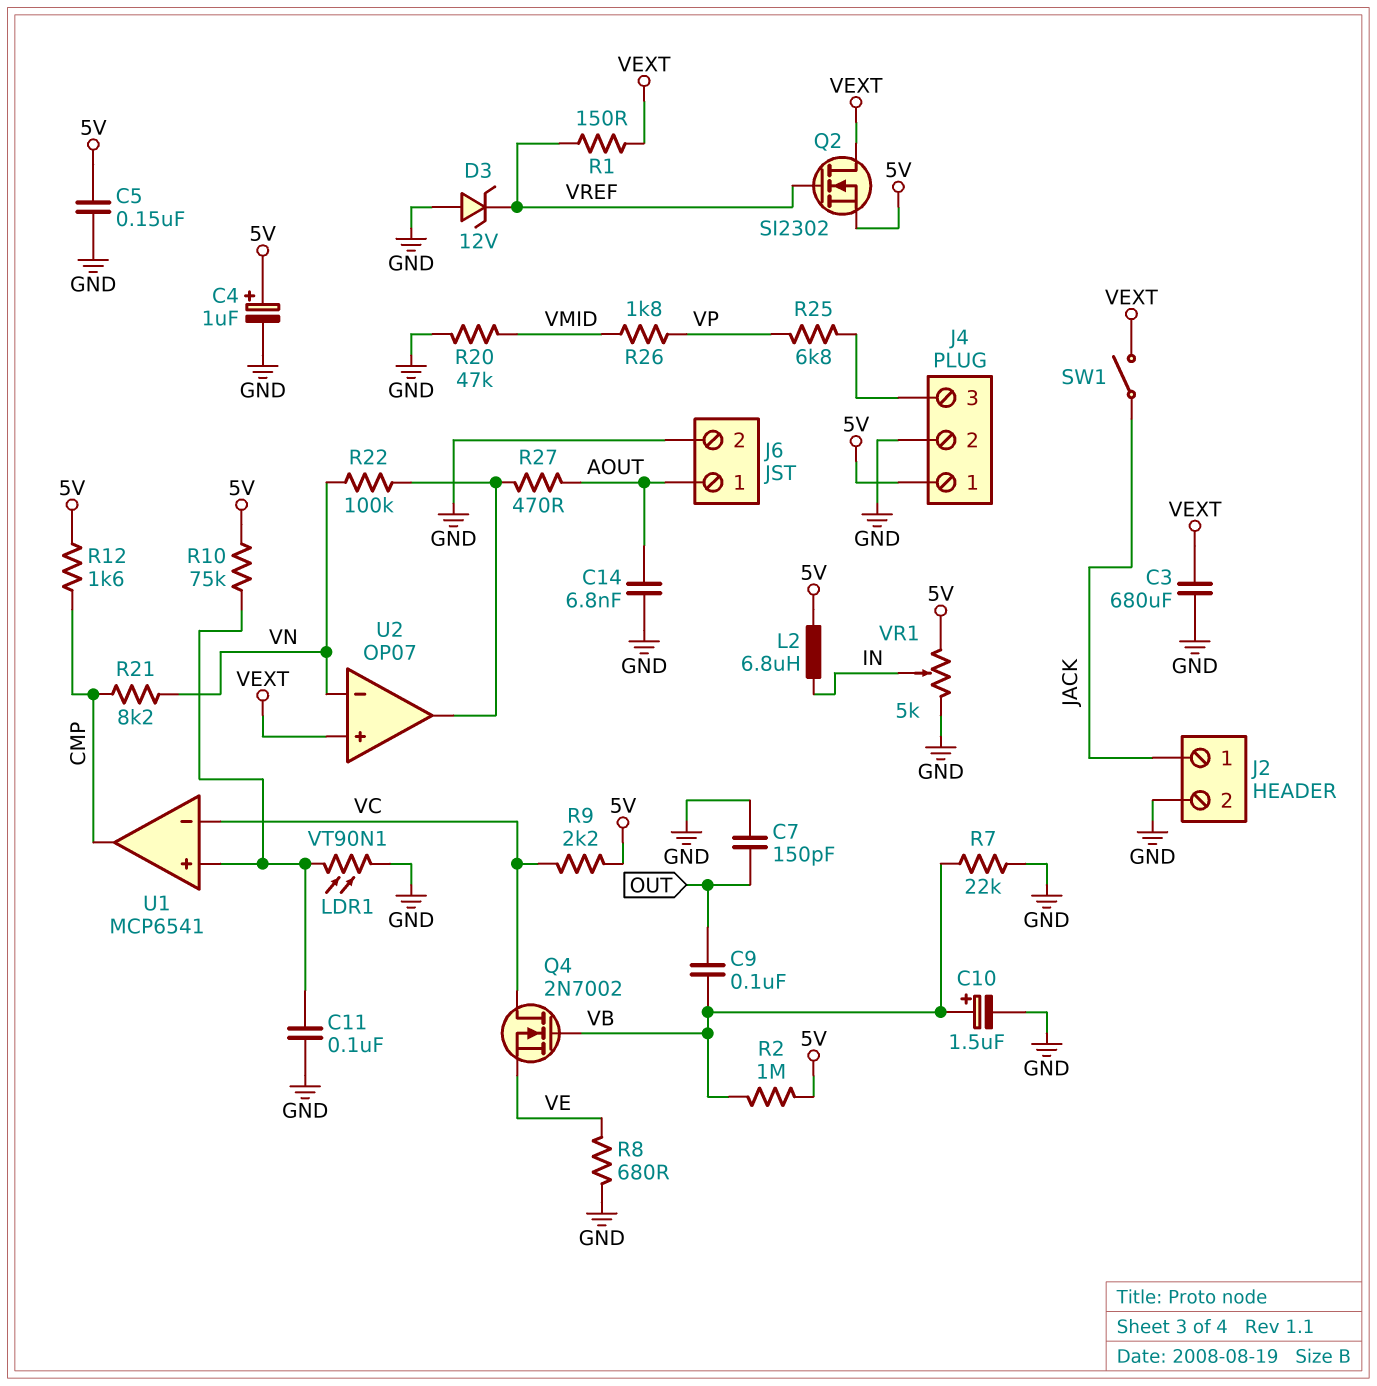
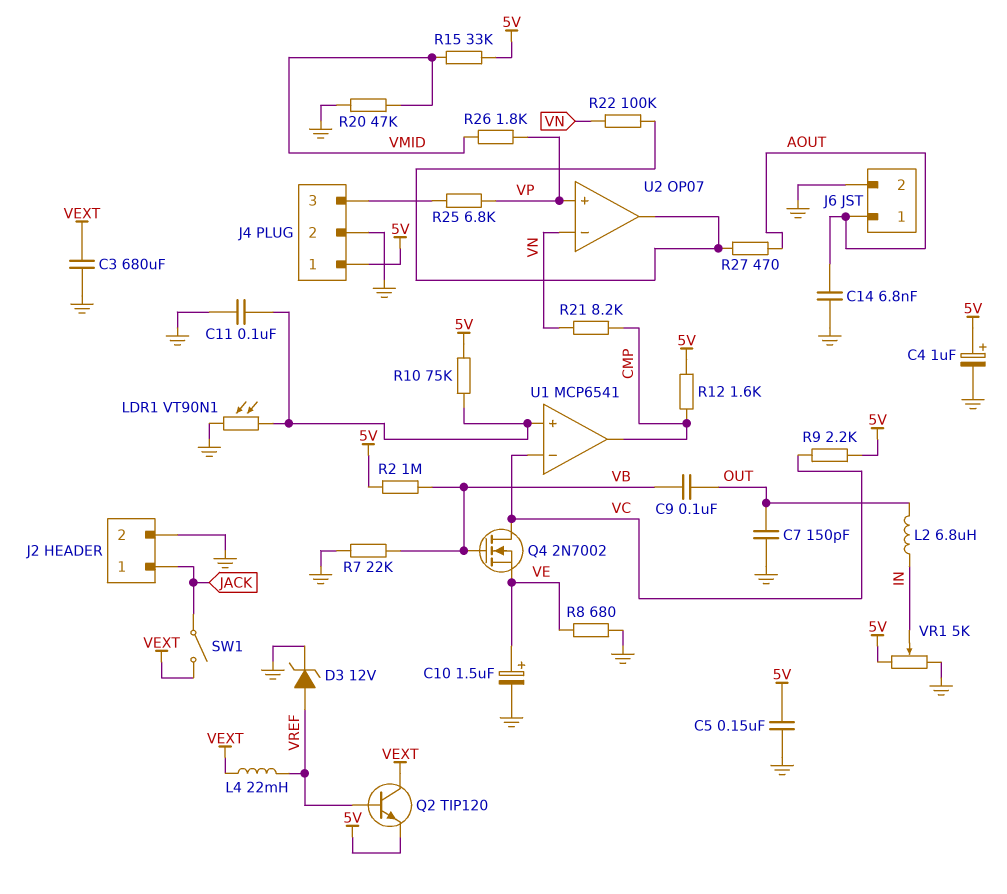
C10: 1.5uF (plus VB, minus GND) -> 1.5uF (plus VE, minus GND)
D3: zener 12V (A GND, K VREF) -> zener 12V (A VREF, K GND)
L2: 6.8uH (5V, IN) -> 6.8uH (IN, OUT)
L4: none -> 22mH (VEXT, VREF)
Q2: NMOS SI2302 (G VREF, D VEXT, S 5V) -> NPN TIP120 (B VREF, C VEXT, E 5V)
R1: 150 (VEXT, VREF) -> none
R15: none -> 33k (5V, VMID)
U2 pin in+: VEXT -> VP

